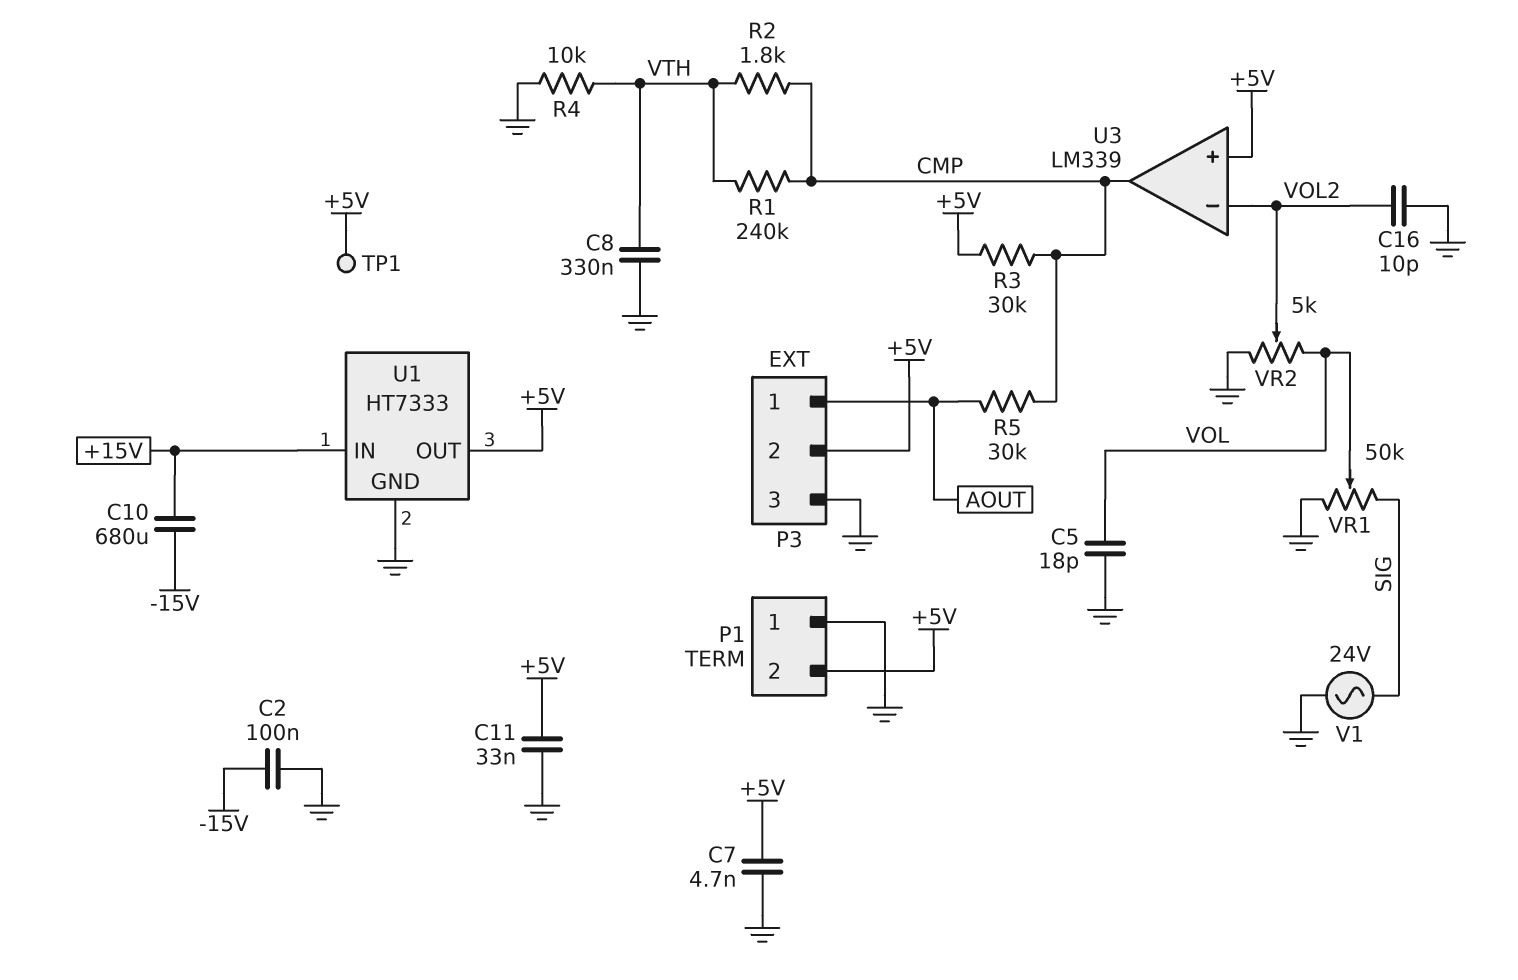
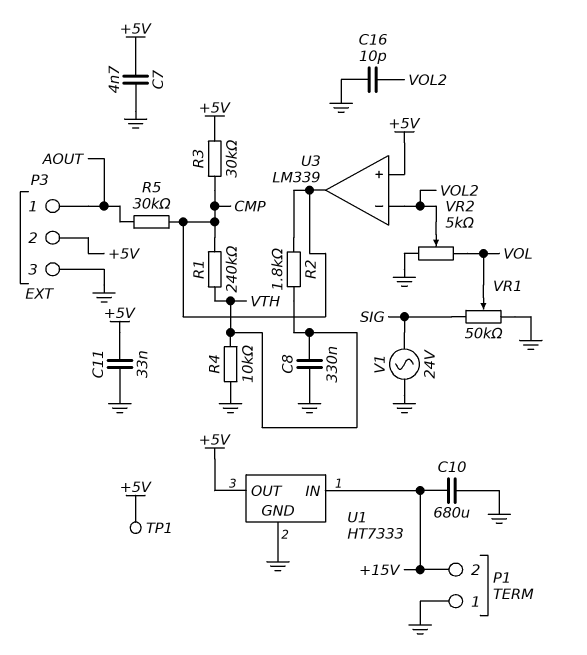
C2: 100nF (-15V, GND) -> none
C5: 18pF (GND, VOL) -> none
C10: 680uF (+15V, -15V) -> 680uF (+15V, GND)
P1 pin 2: +5V -> +15V

